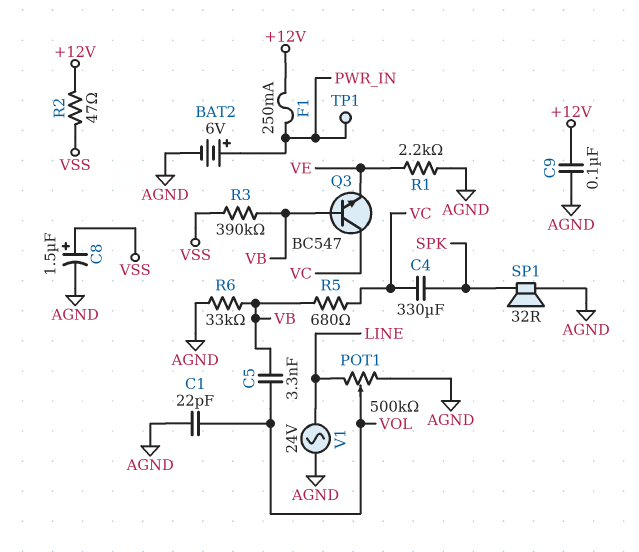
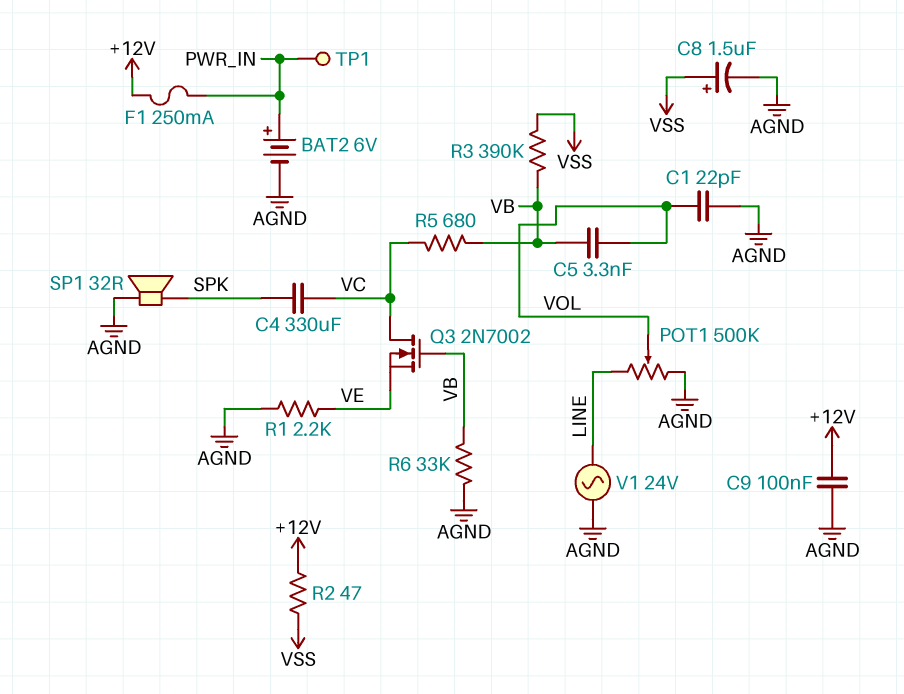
Q3: NPN BC547 (B VB, C VC, E VE) -> NMOS 2N7002 (G VB, D VC, S VE)

